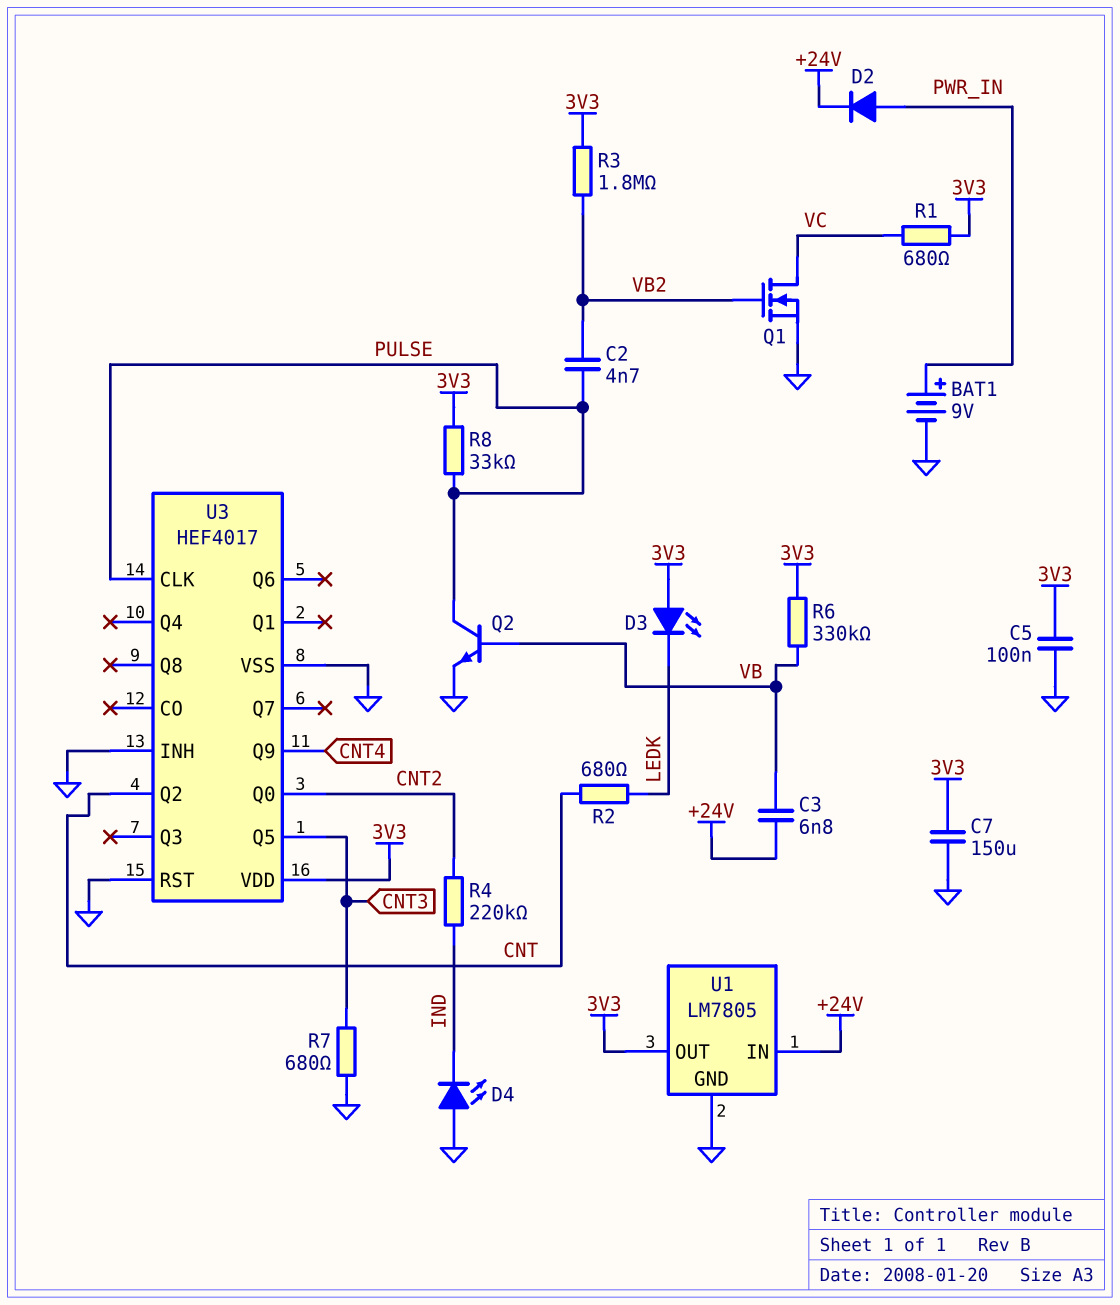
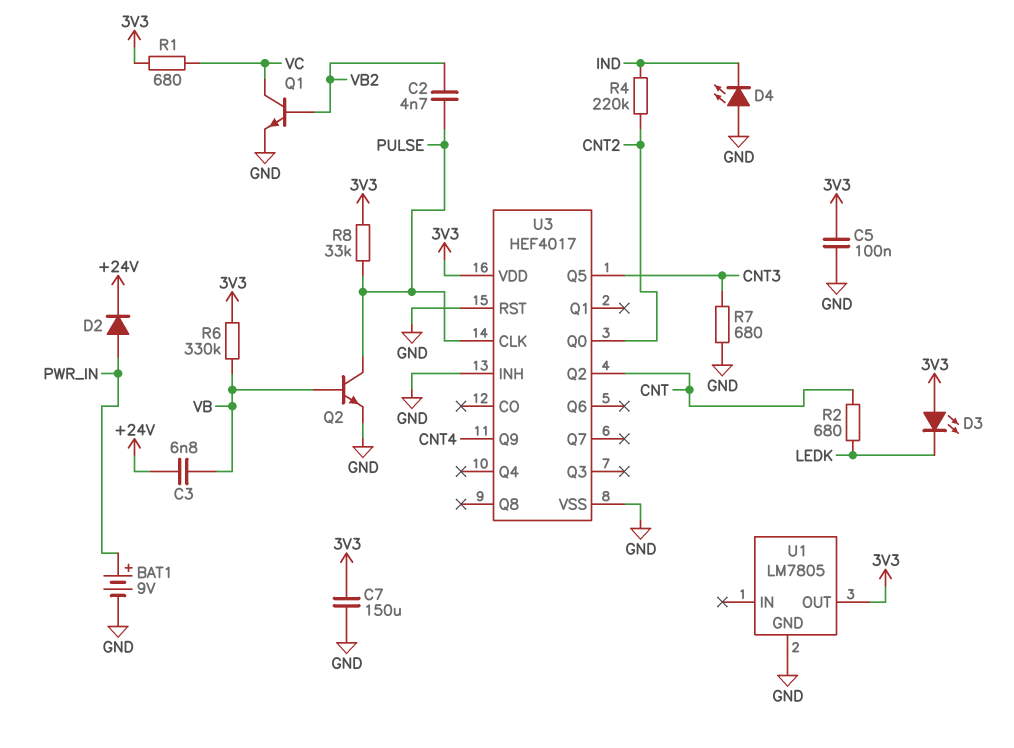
Q1: NMOS (G VB2, D VC, S GND) -> NPN (B VB2, C VC, E GND)
R3: 1.8M (3V3, VB2) -> none
U1 pin IN: +24V -> none

